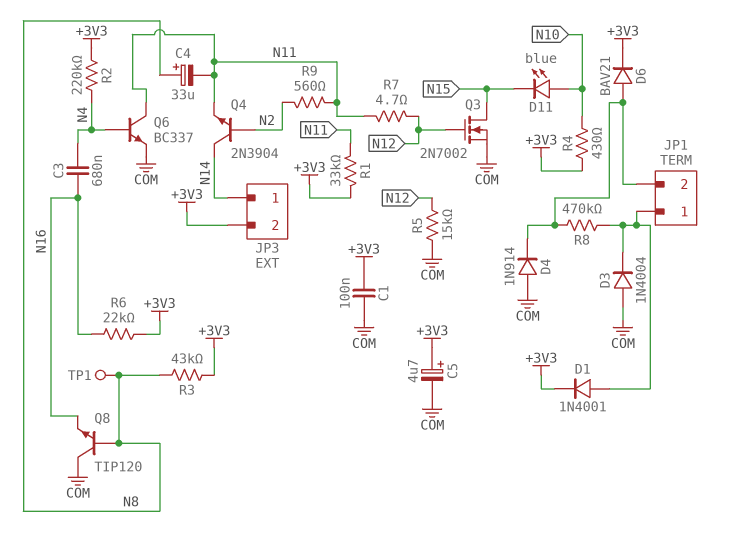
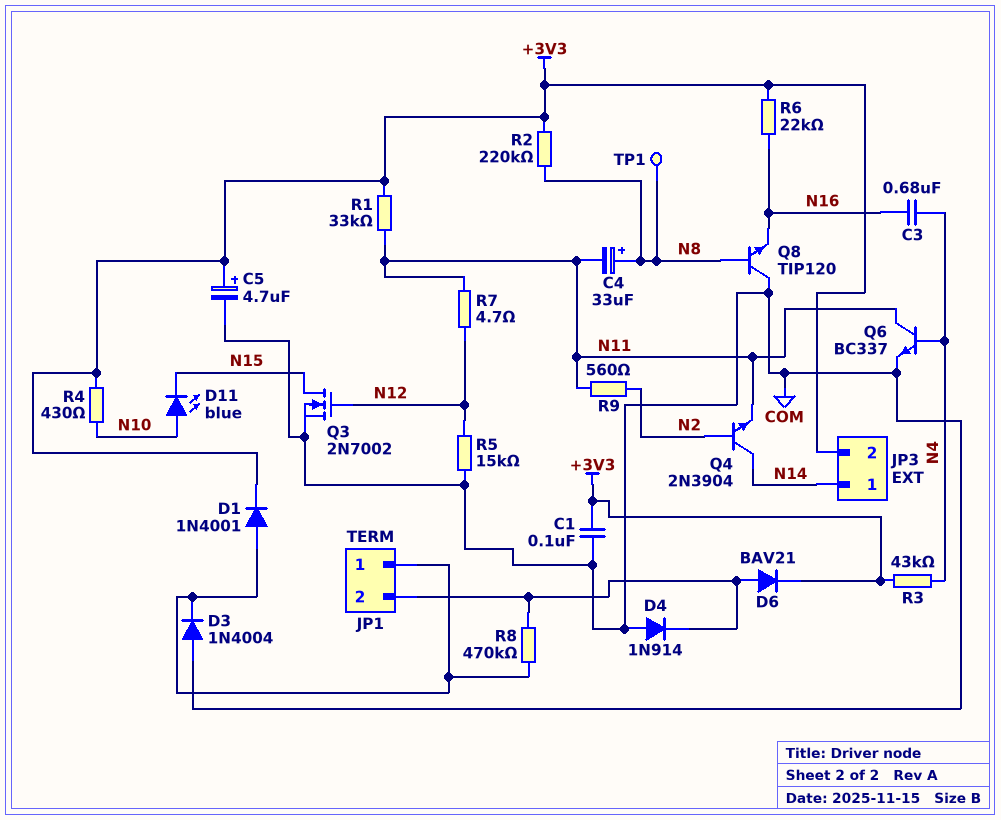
R2: 220k (+3V3, N4) -> 220k (+3V3, N8)
R3: 43k (+3V3, N8) -> 43k (+3V3, N4)

